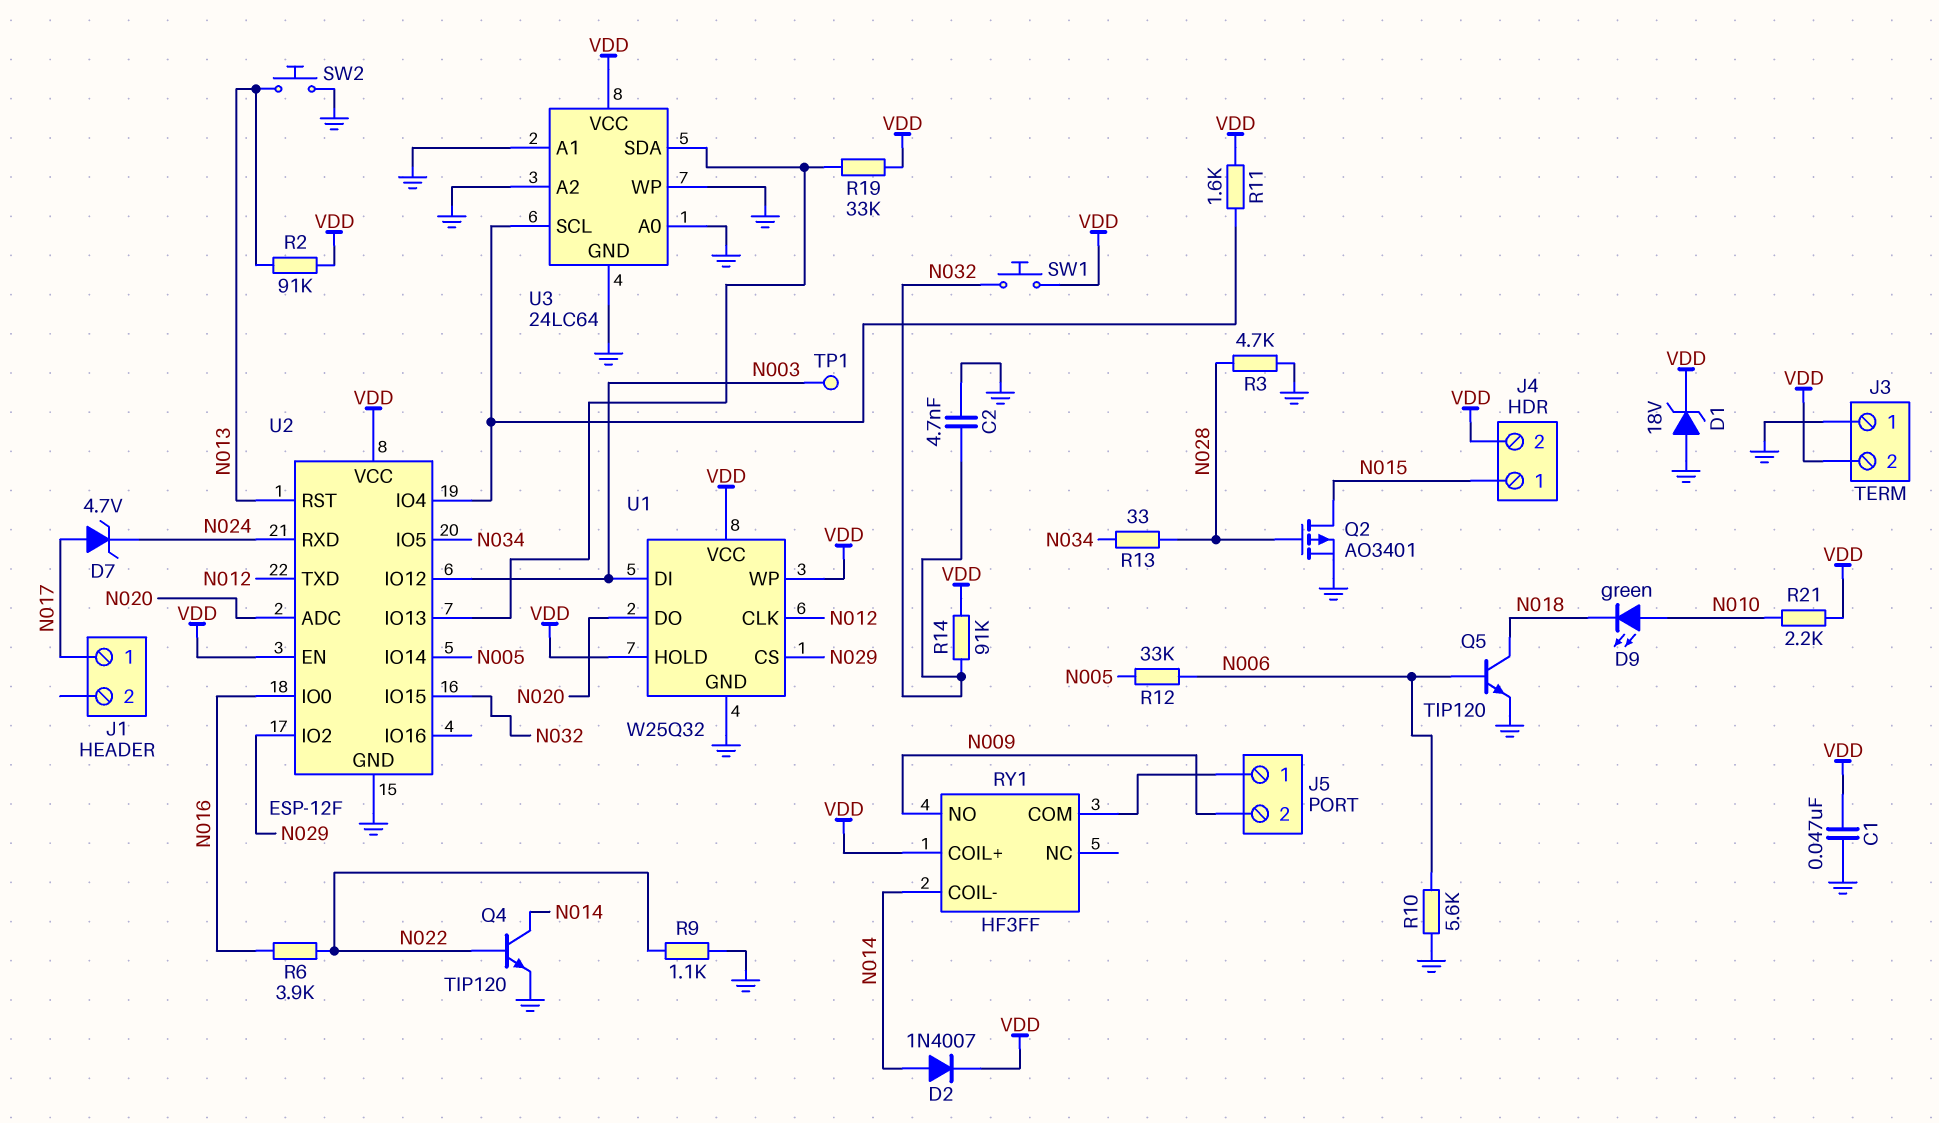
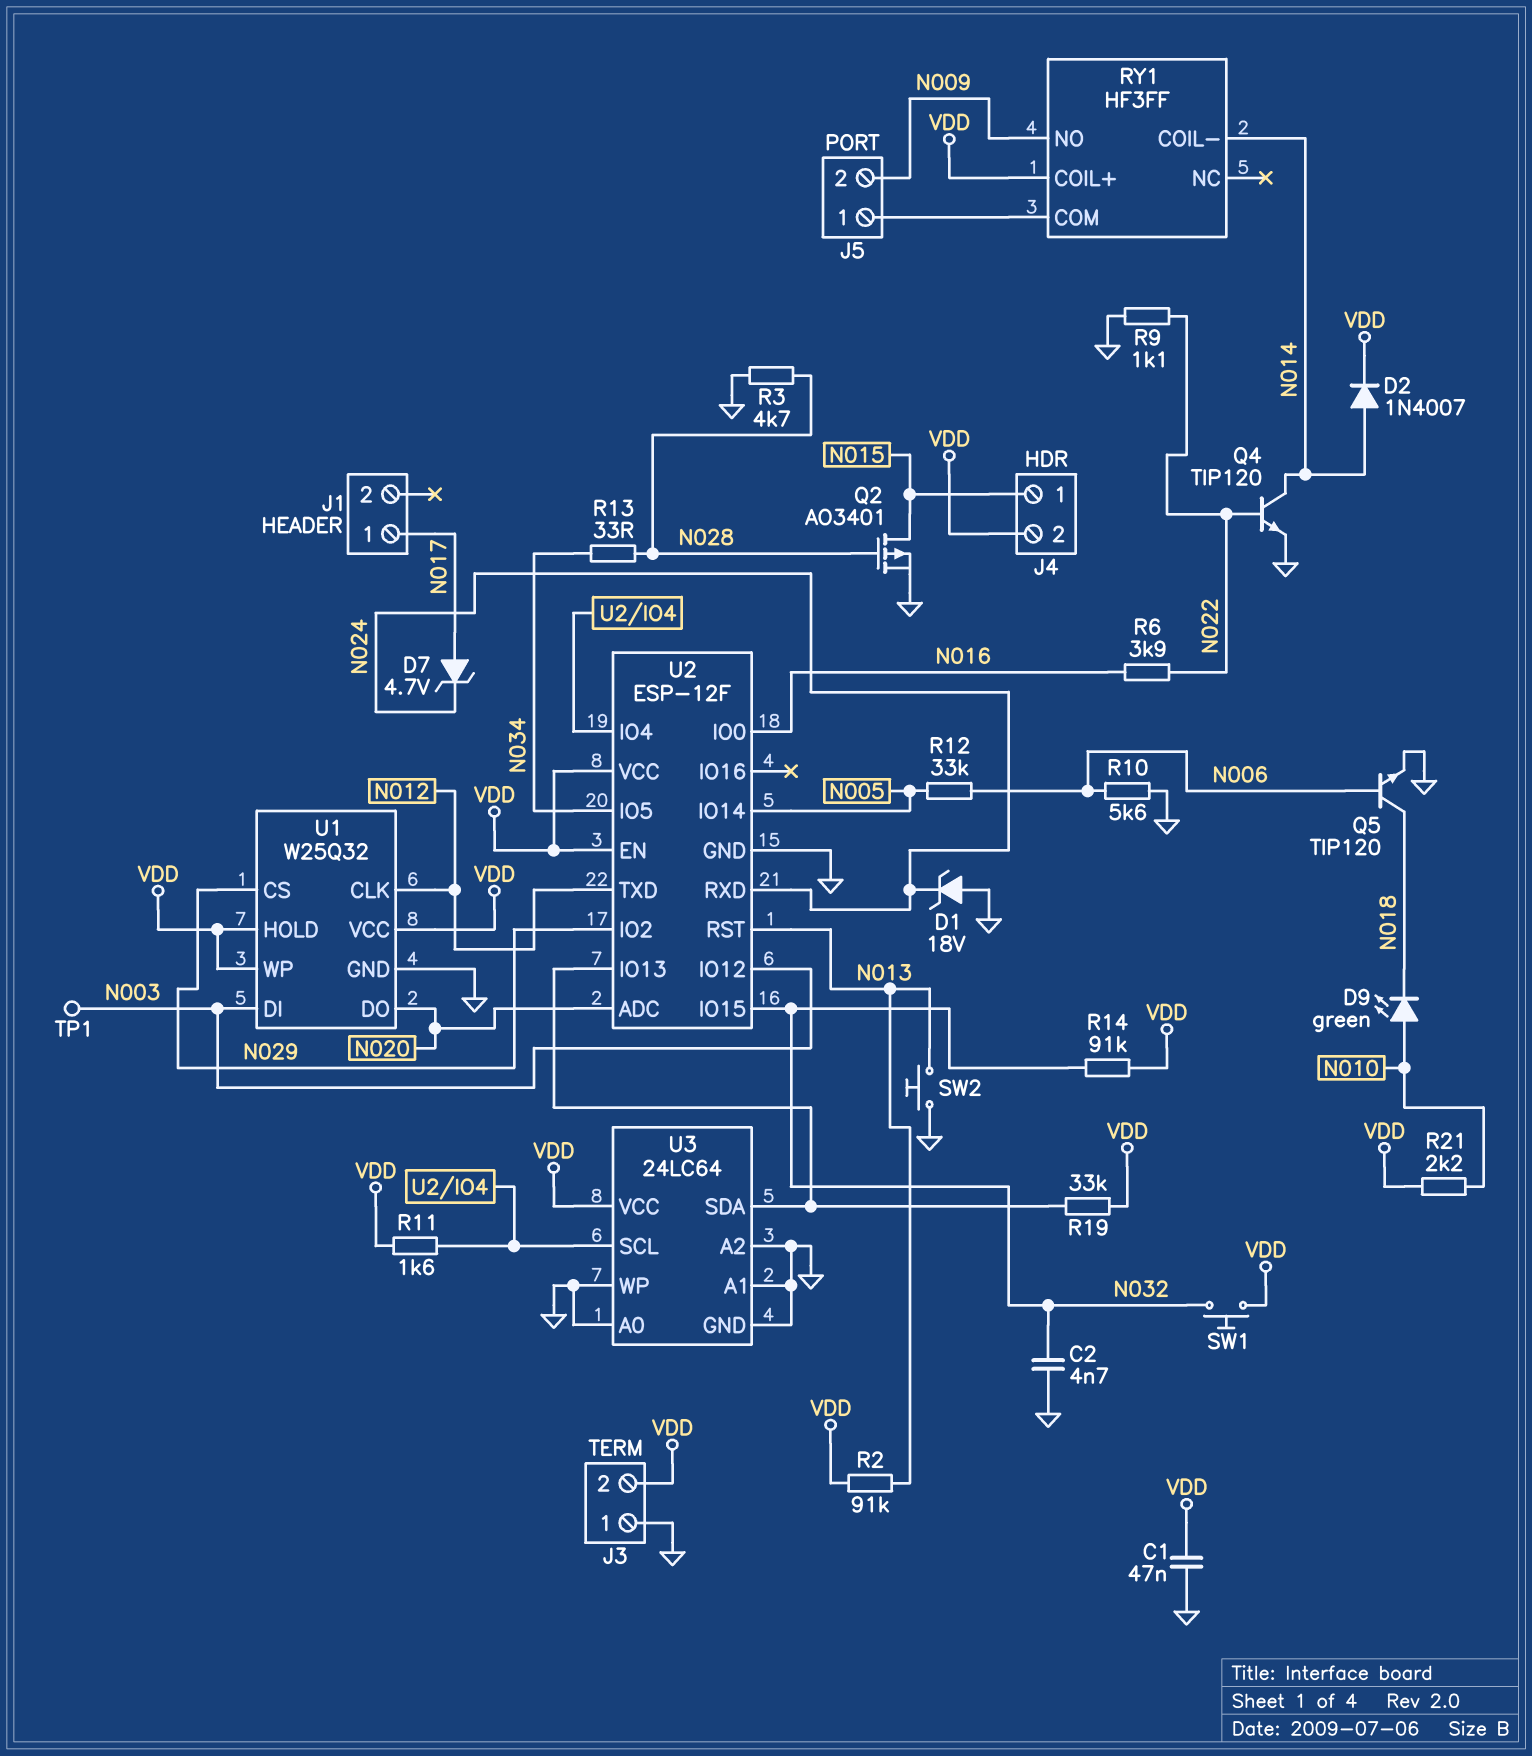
D1: zener 18V (A GND, K VDD) -> zener 18V (A GND, K N024)

